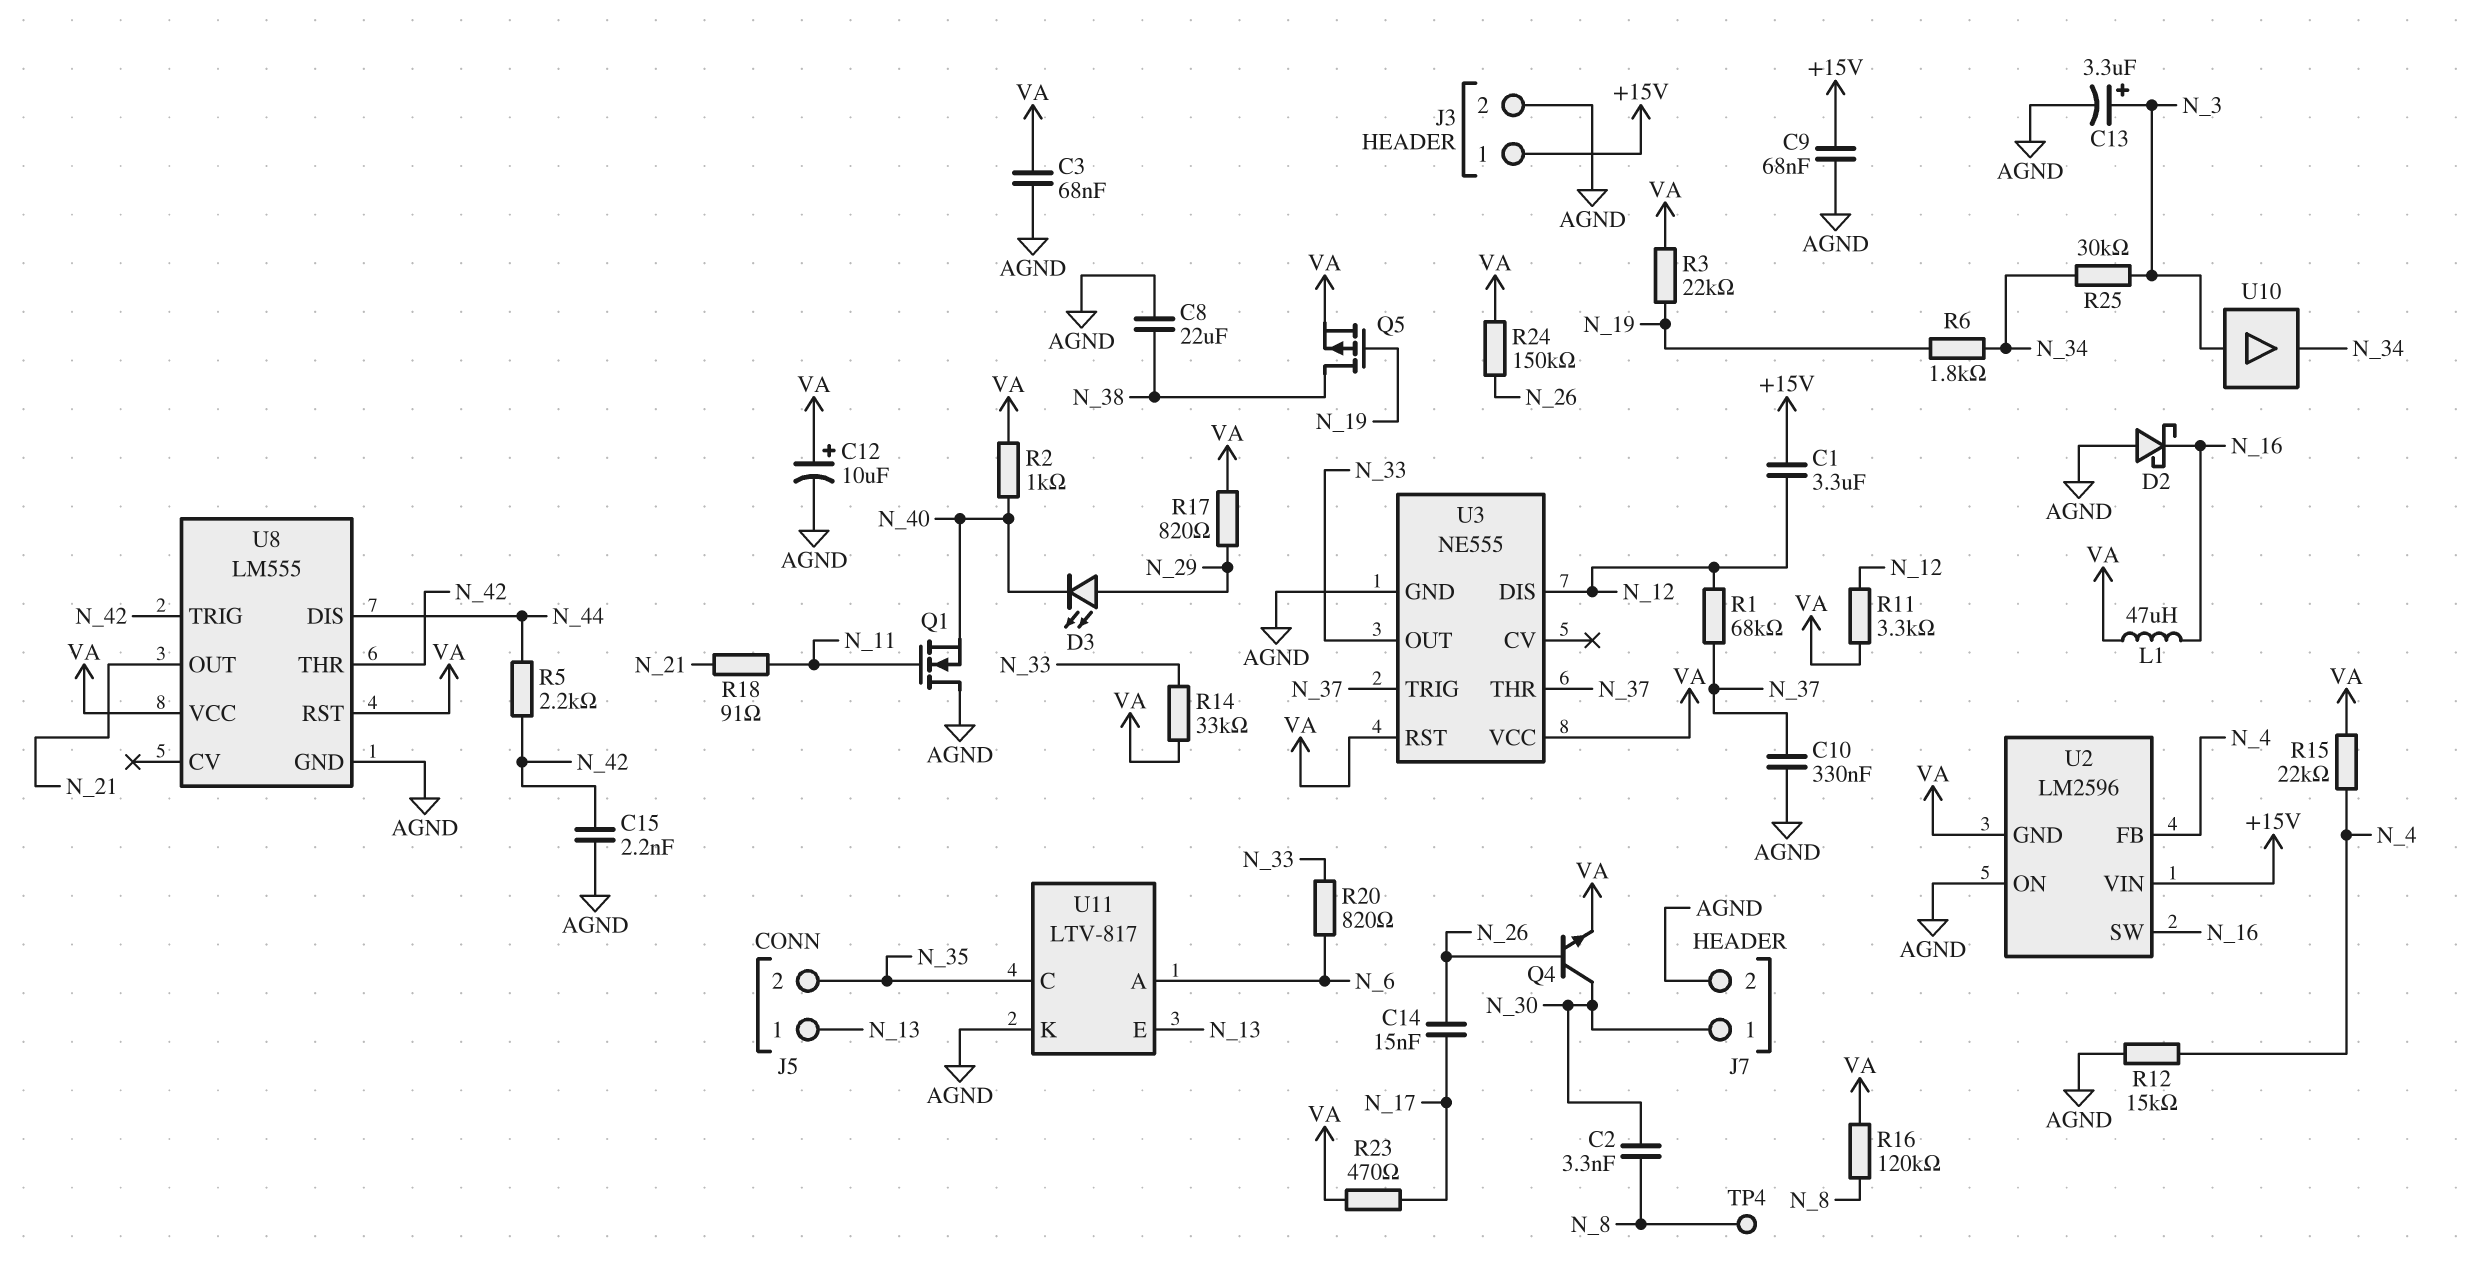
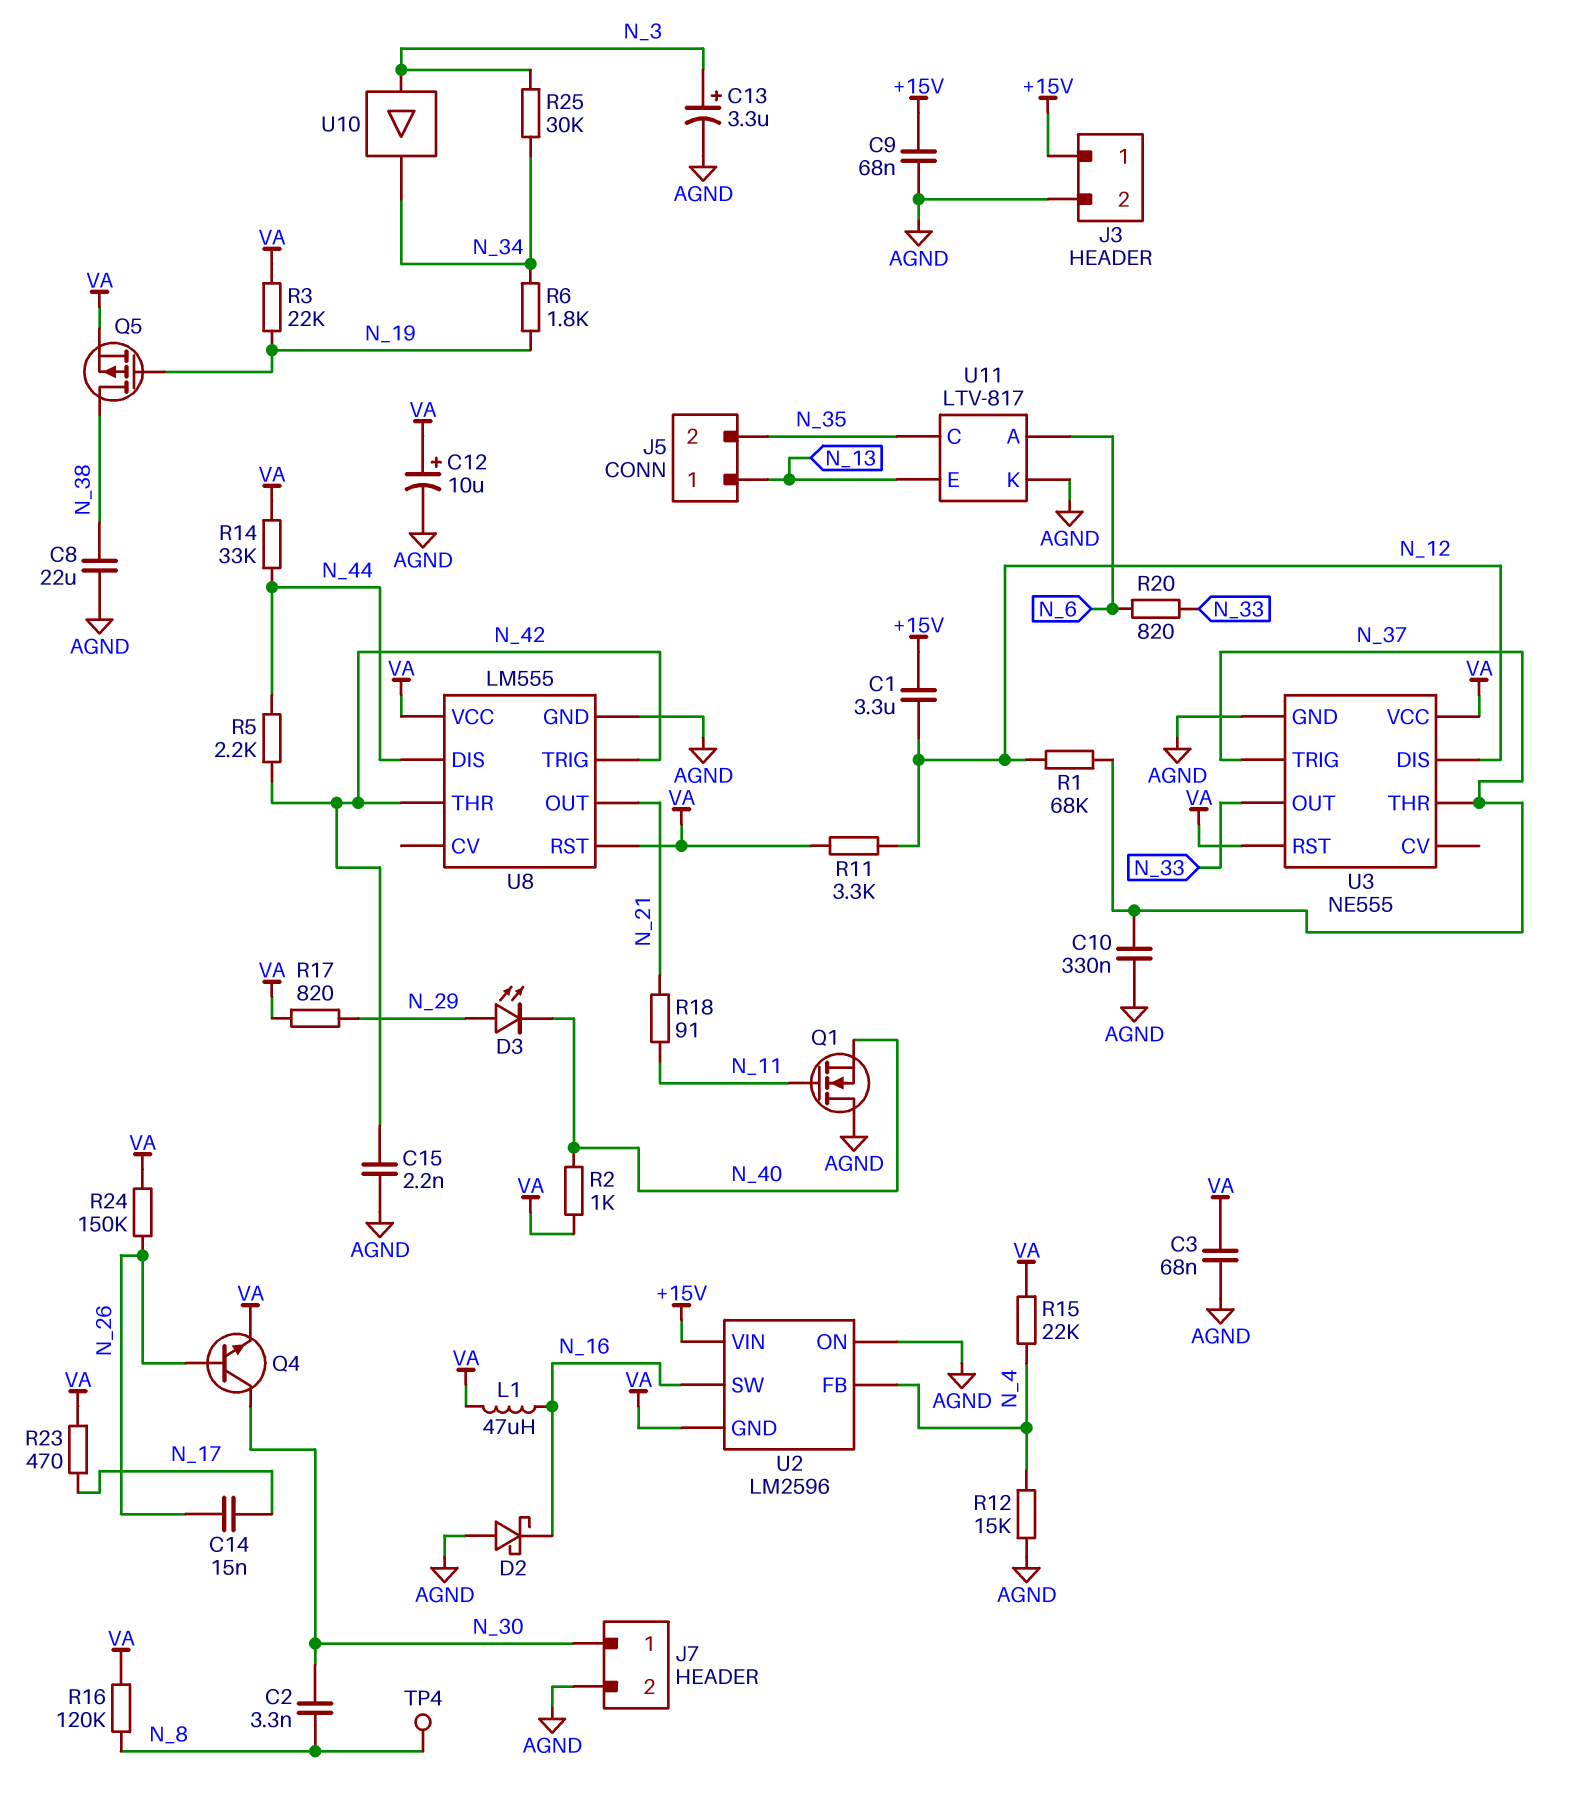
R14: 33k (N_33, VA) -> 33k (N_44, VA)

